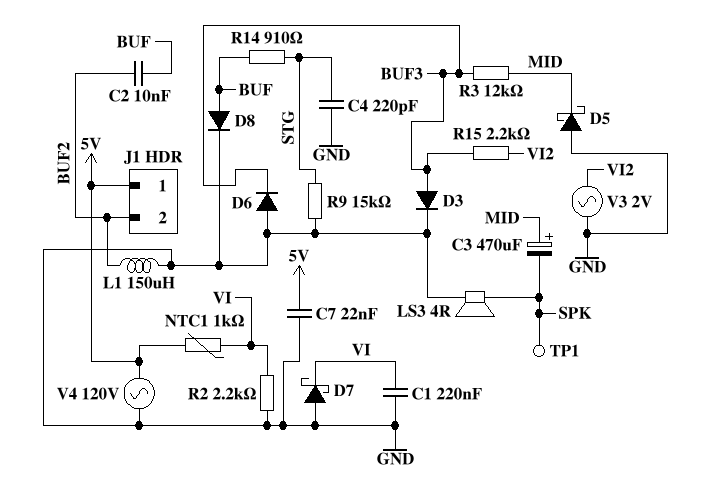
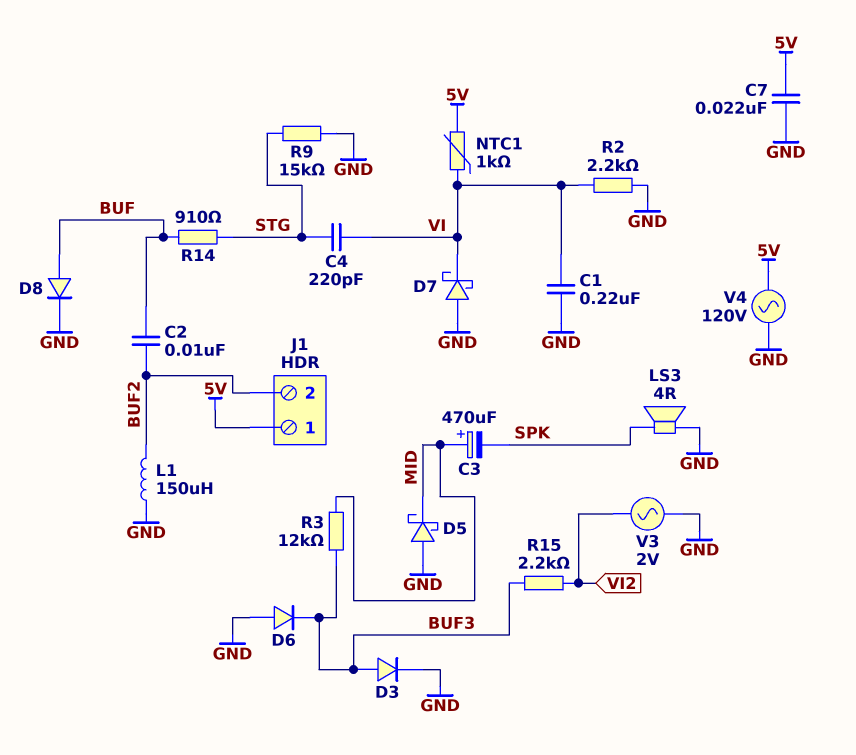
C4: 220pF (GND, STG) -> 220pF (STG, VI)
TP1: test point (SPK) -> none

